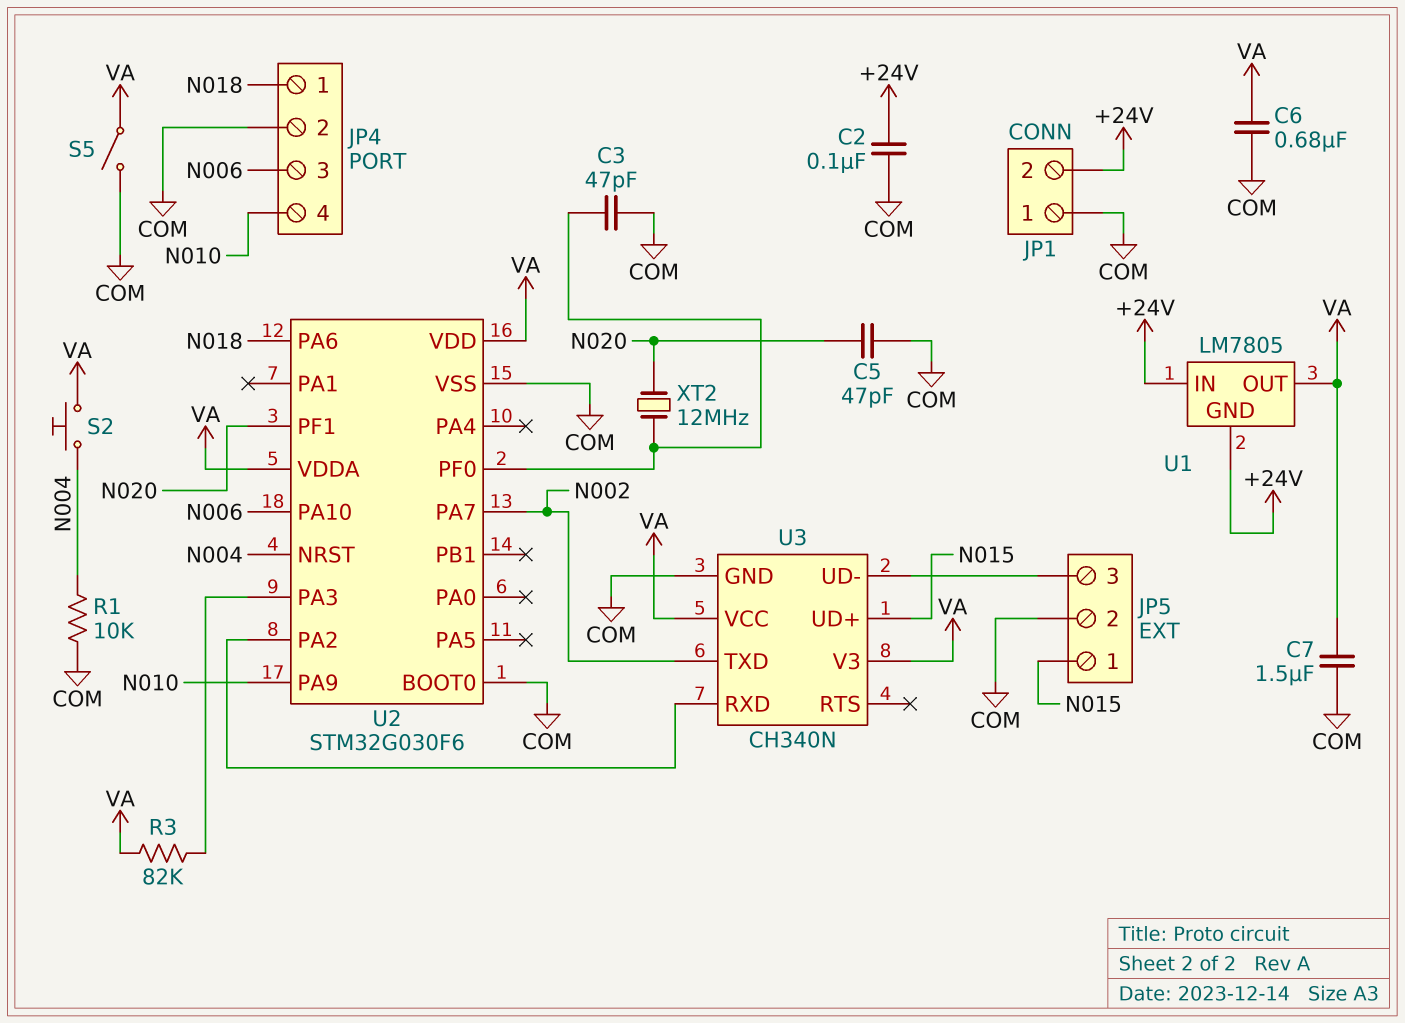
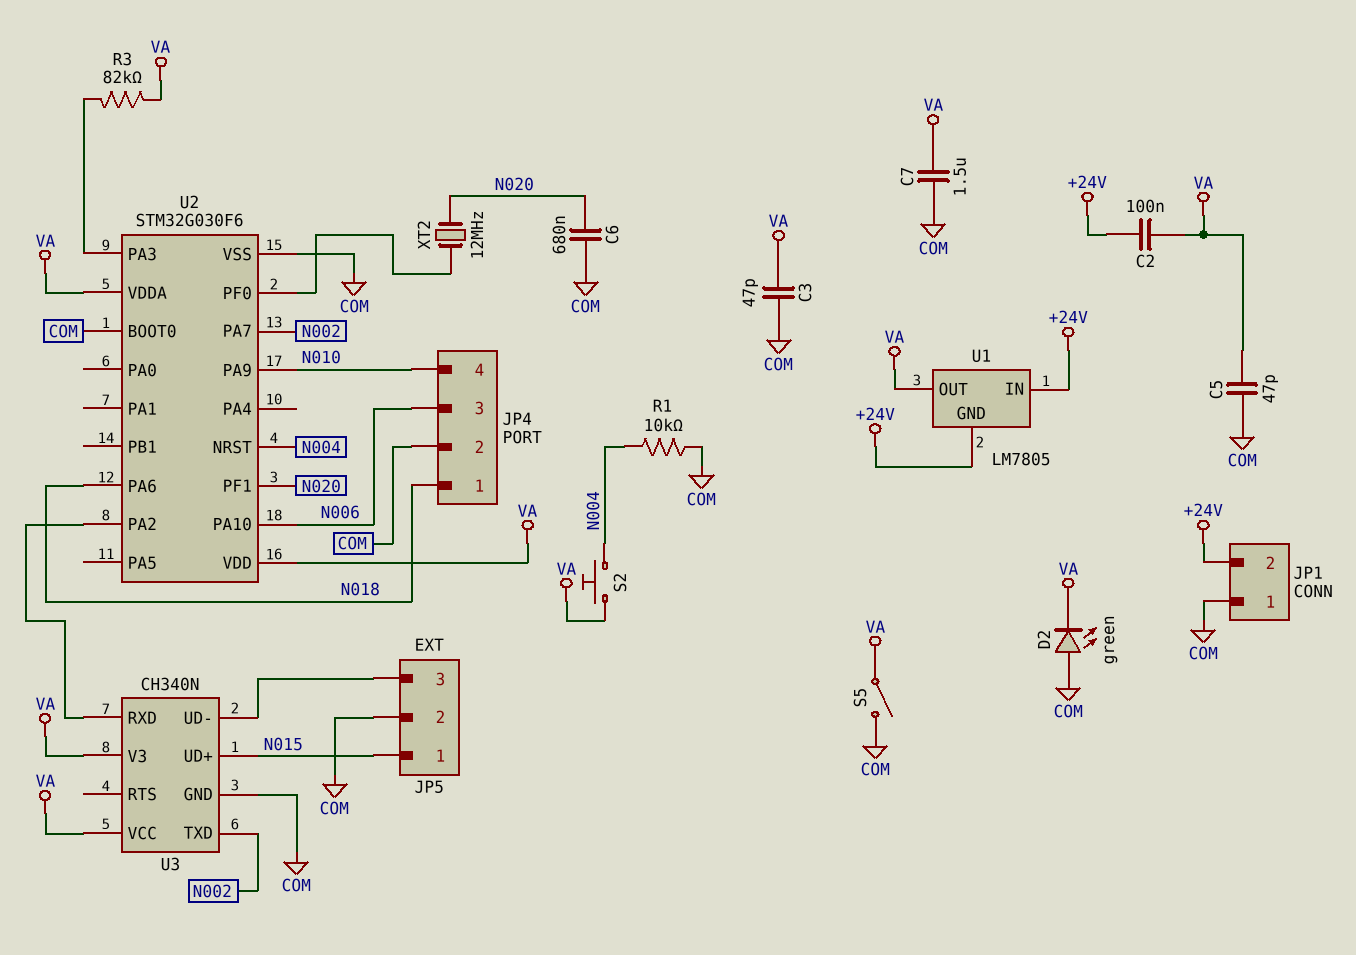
C2: 100nF (+24V, COM) -> 100nF (+24V, VA)
C3: 47pF (COM, U2/PF0) -> 47pF (COM, VA)
C5: 47pF (COM, N020) -> 47pF (COM, VA)
C6: 680nF (COM, VA) -> 680nF (COM, N020)
D2: none -> LED green (A COM, K VA)

